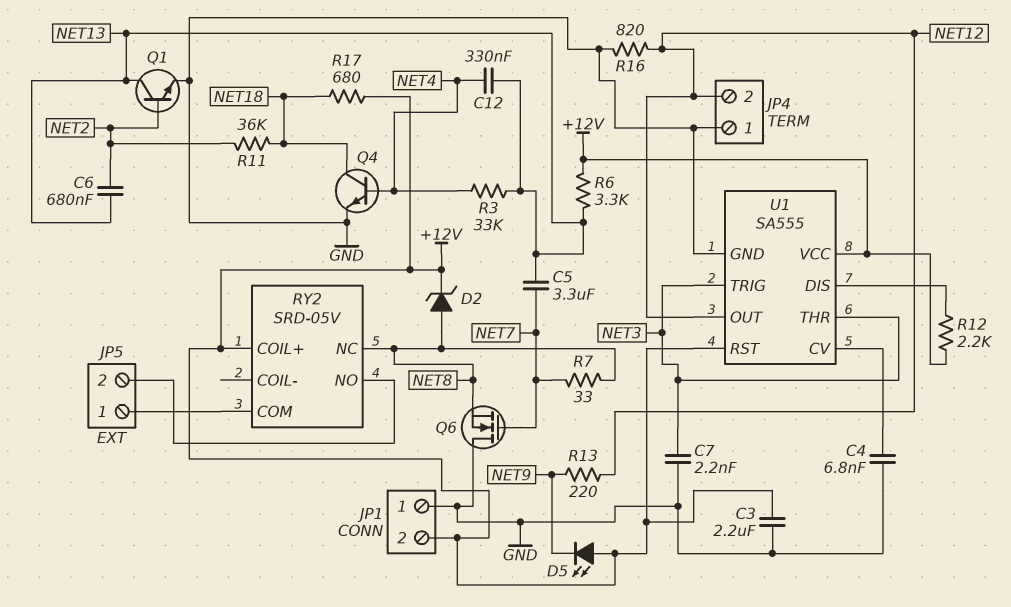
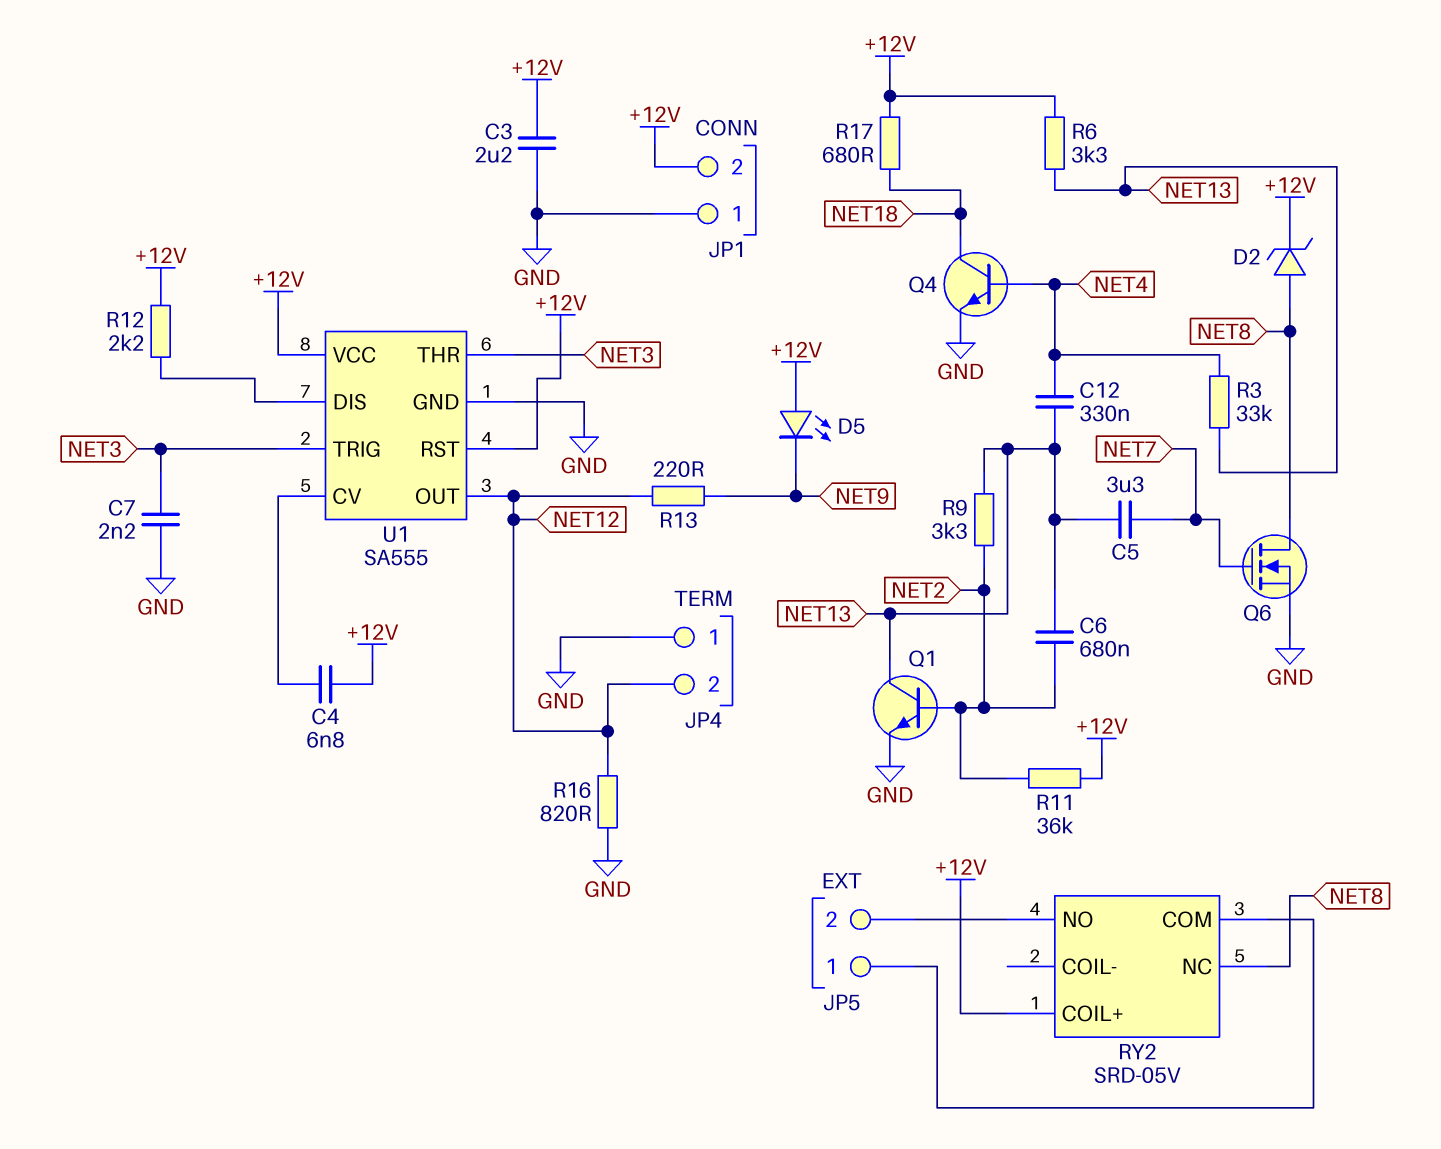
C4: 6.8nF (GND, U1/CV) -> 6.8nF (+12V, U1/CV)
Q6: NMOS (G NET7, D GND, S NET8) -> NMOS (G NET7, D NET8, S GND)
R7: 33 (NET7, NET8) -> none
R9: none -> 3.3k (NET2, NET13)
R11: 36k (NET2, NET18) -> 36k (+12V, NET2)

